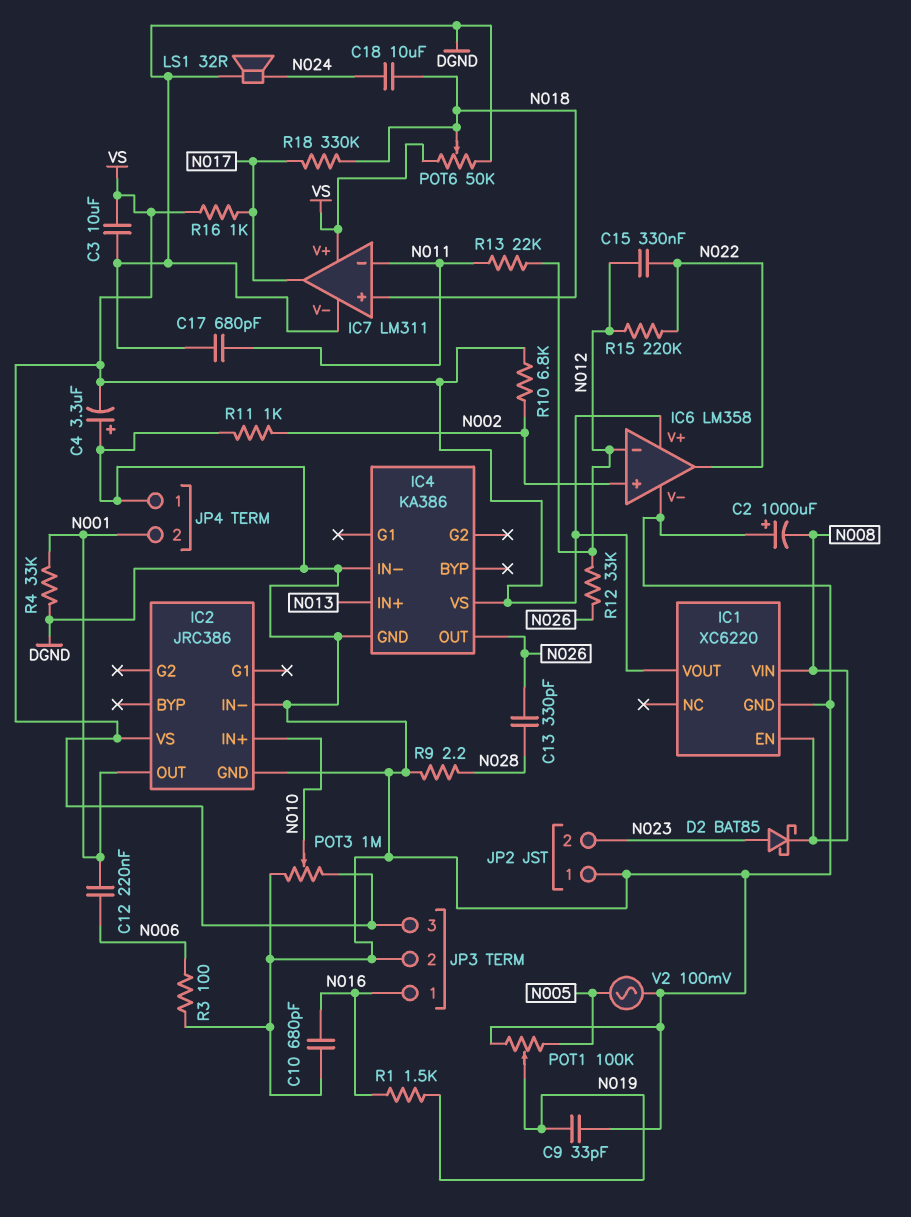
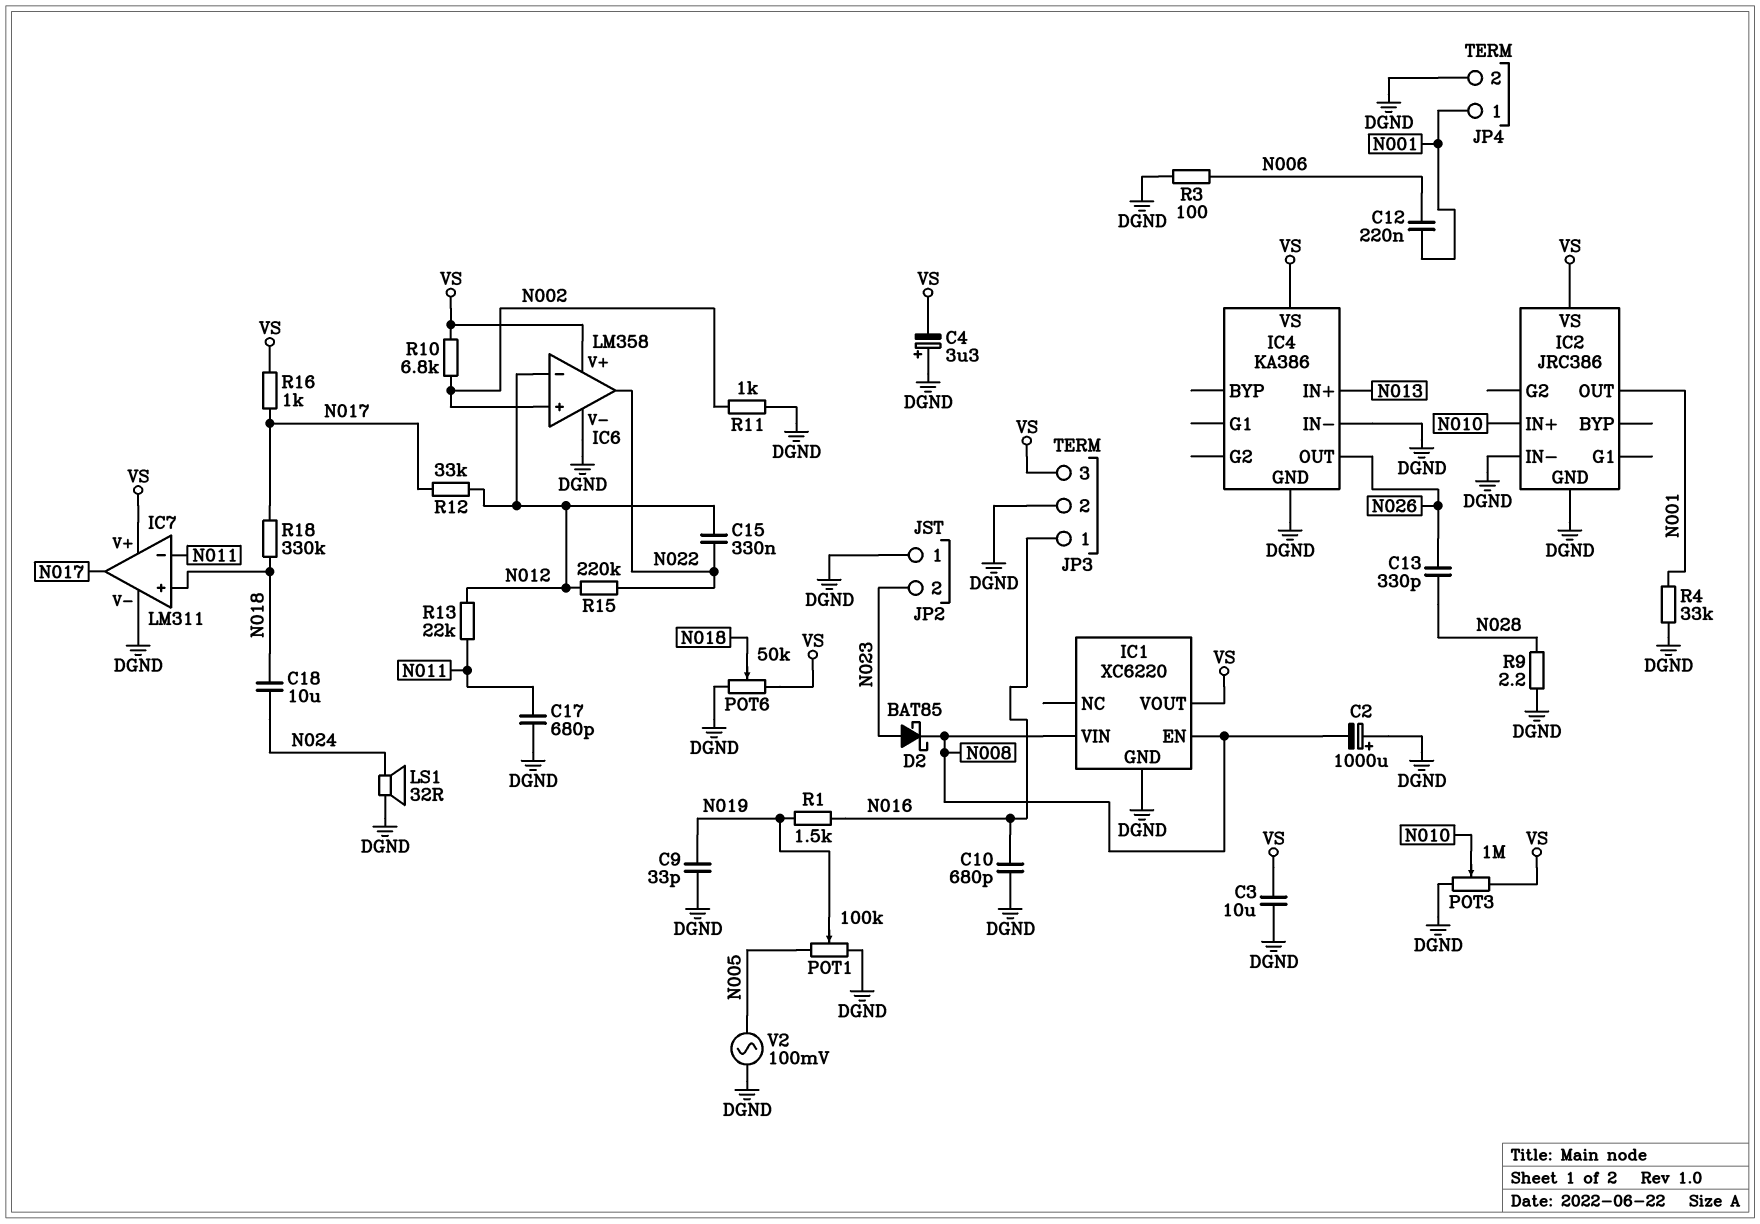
JP4 pin 1: DGND -> N001
JP4 pin 2: N001 -> DGND
R12: 33k (N012, N026) -> 33k (N012, N017)

